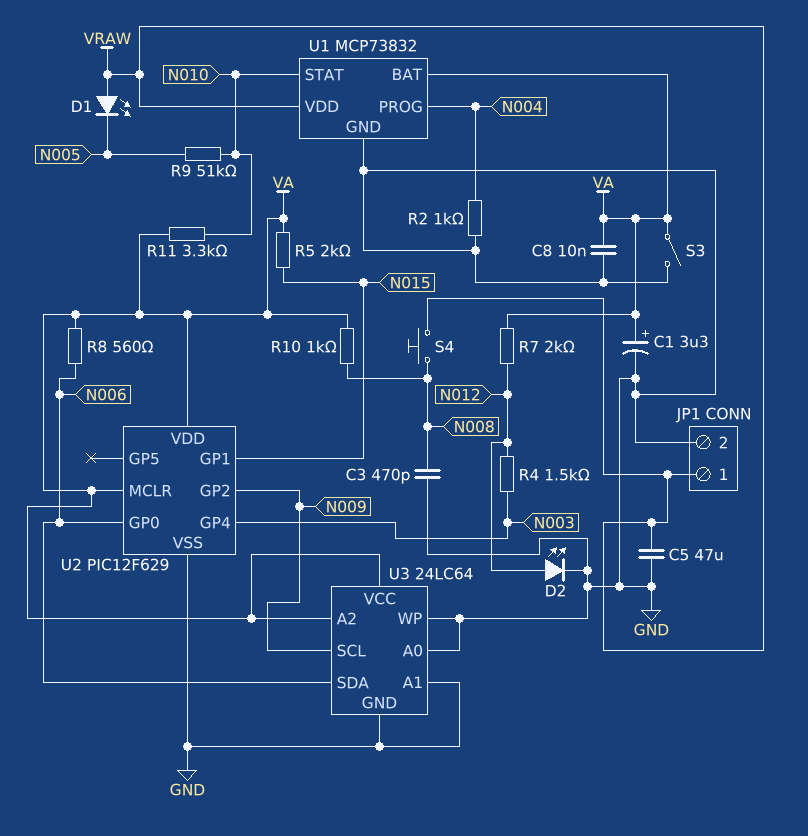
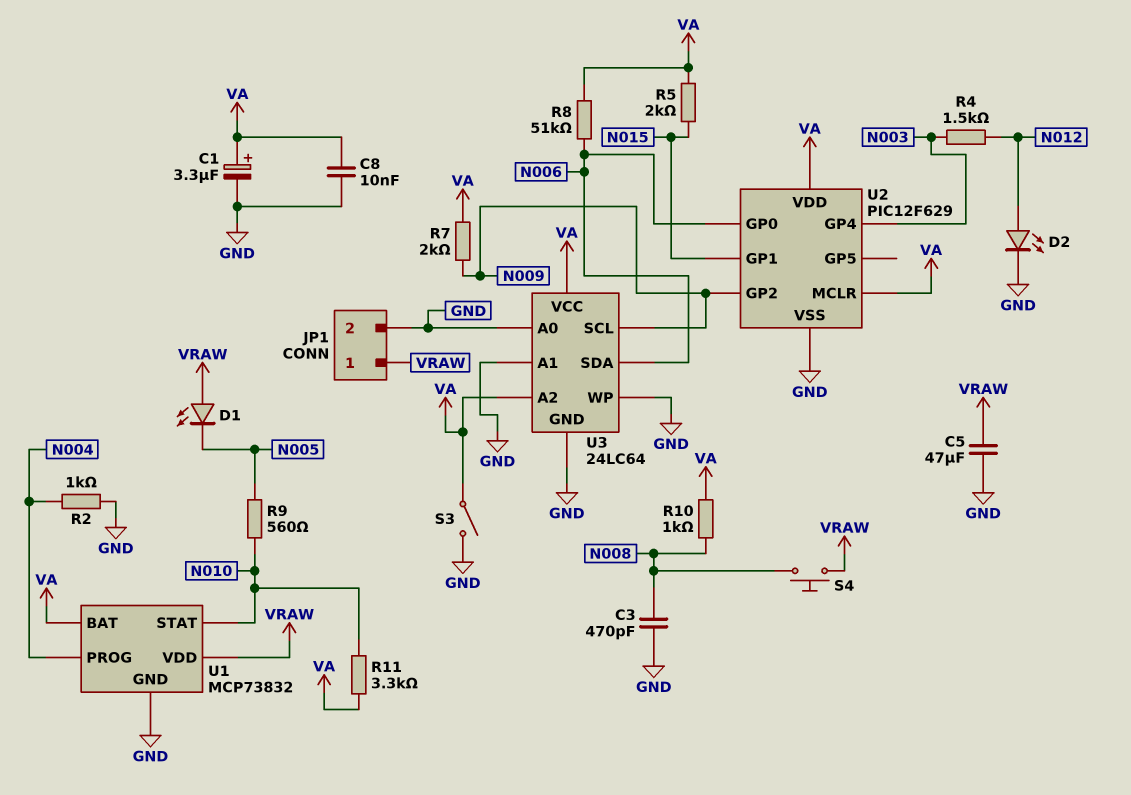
R7: 2k (N012, VA) -> 2k (N009, VA)
R8: 560 (N006, VA) -> 51k (N006, VA)
R9: 51k (N005, N010) -> 560 (N005, N010)

